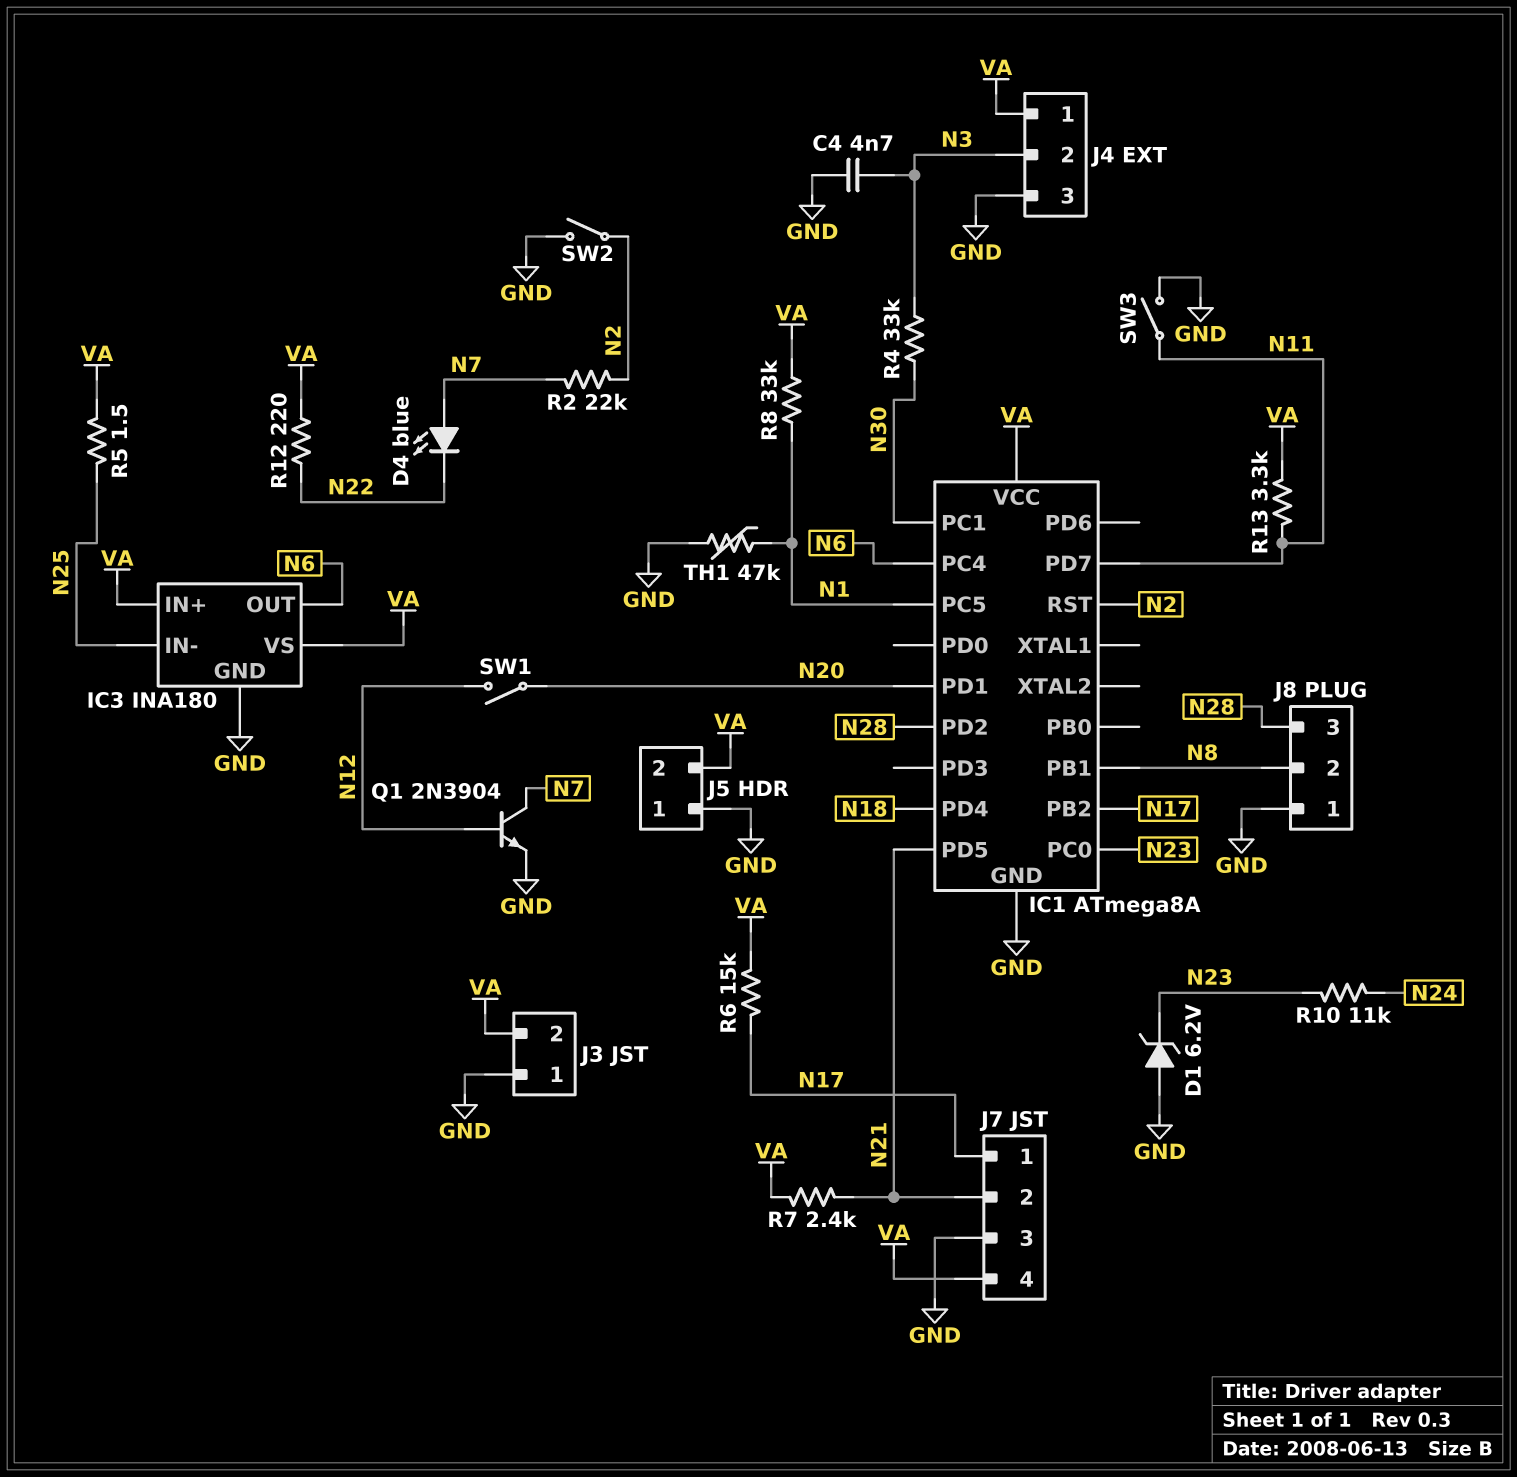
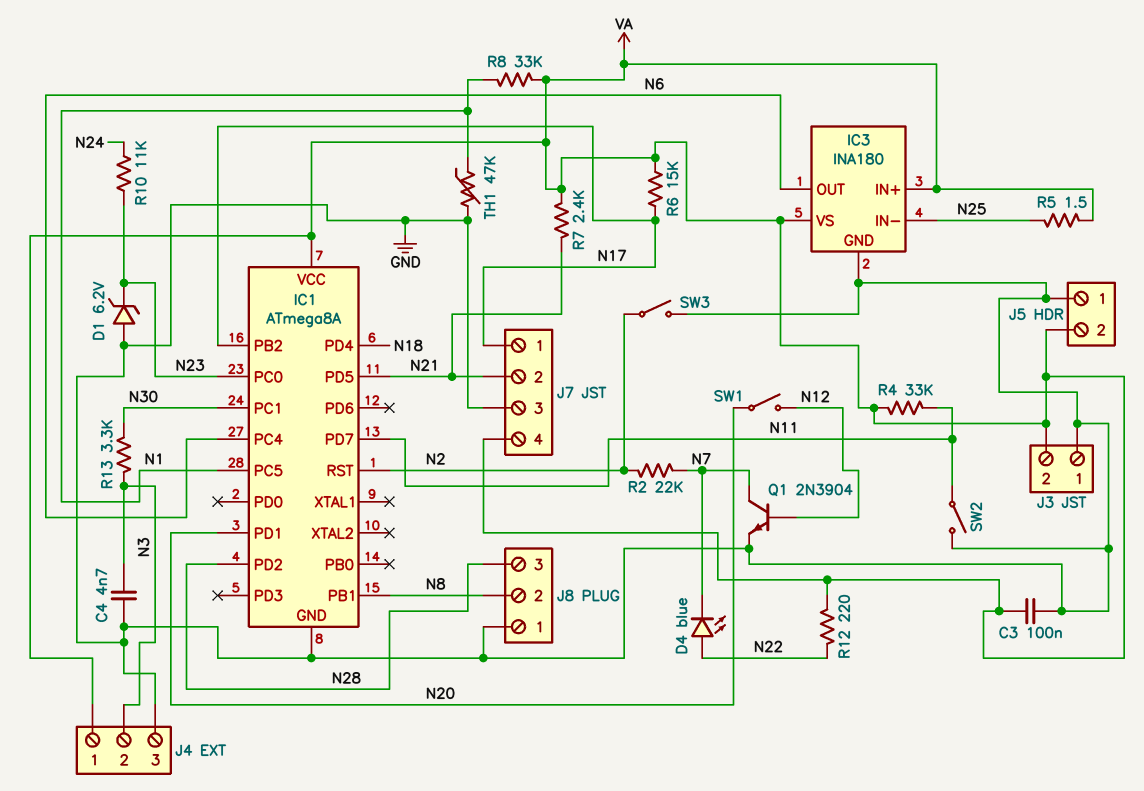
C3: none -> 100nF (GND, VA)
D4: LED blue (A N7, K N22) -> LED blue (A N22, K N7)
R4: 33k (N3, N30) -> 33k (N11, VA)
R13: 3.3k (N11, VA) -> 3.3k (N3, N30)
SW2: switch (GND, N2) -> switch (GND, N11)
SW3: switch (GND, N11) -> switch (GND, N2)

